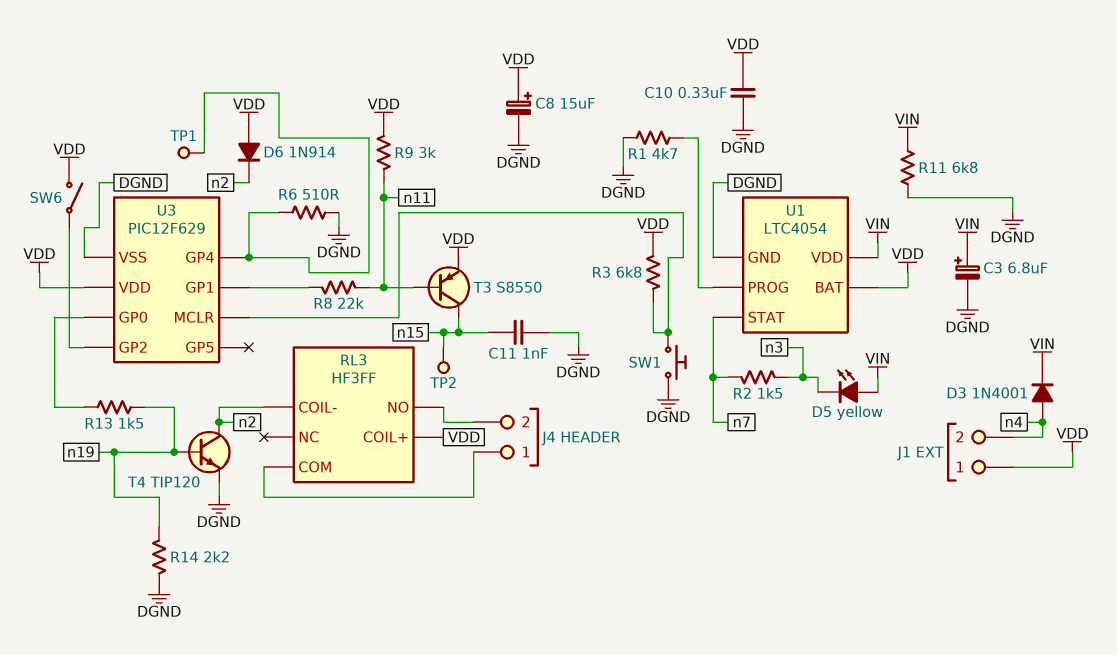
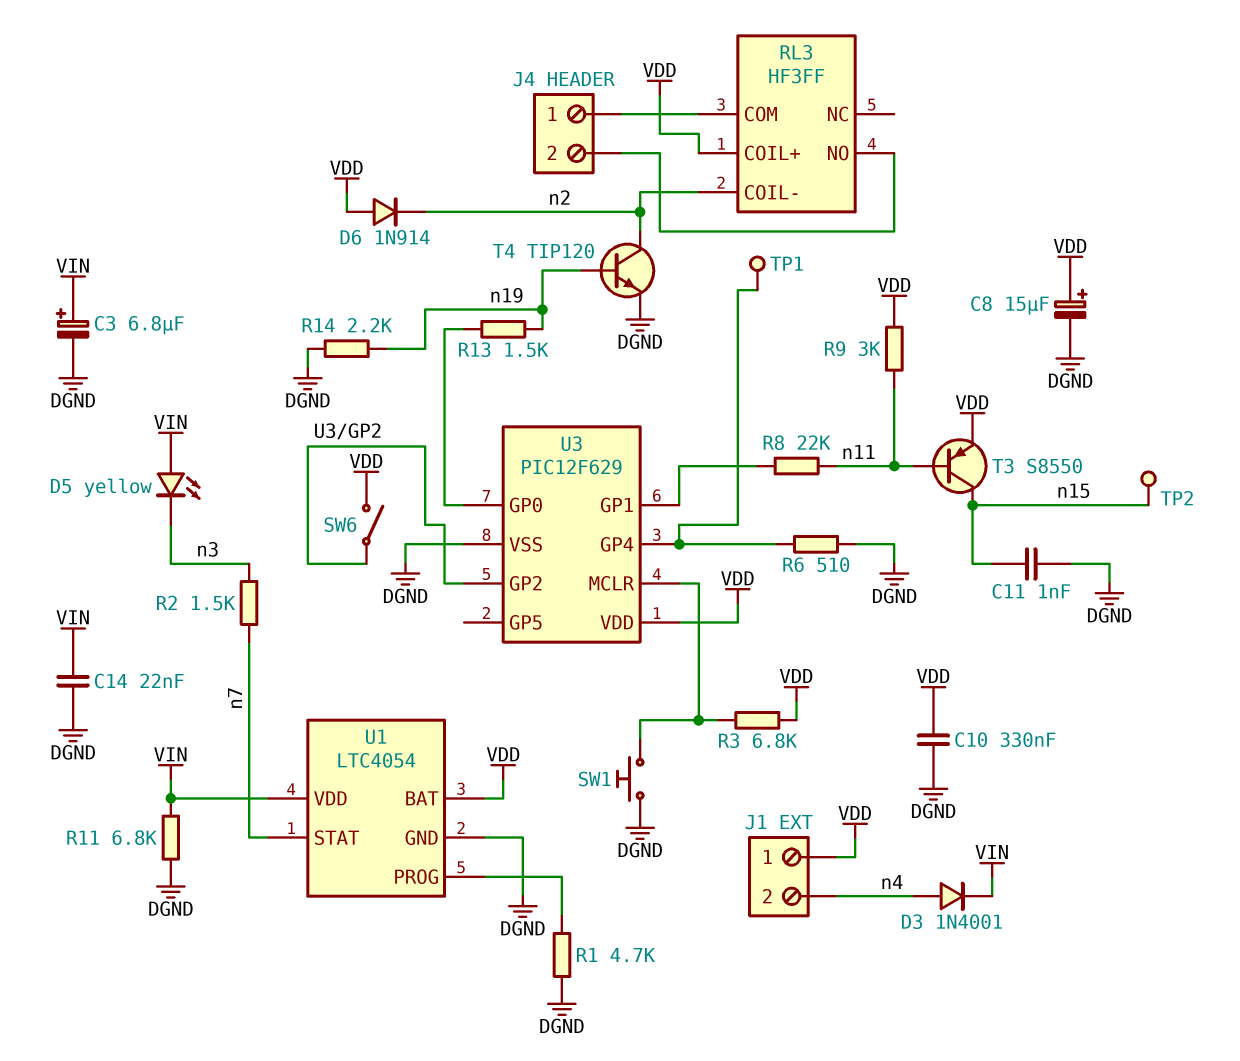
C14: none -> 22nF (DGND, VIN)

